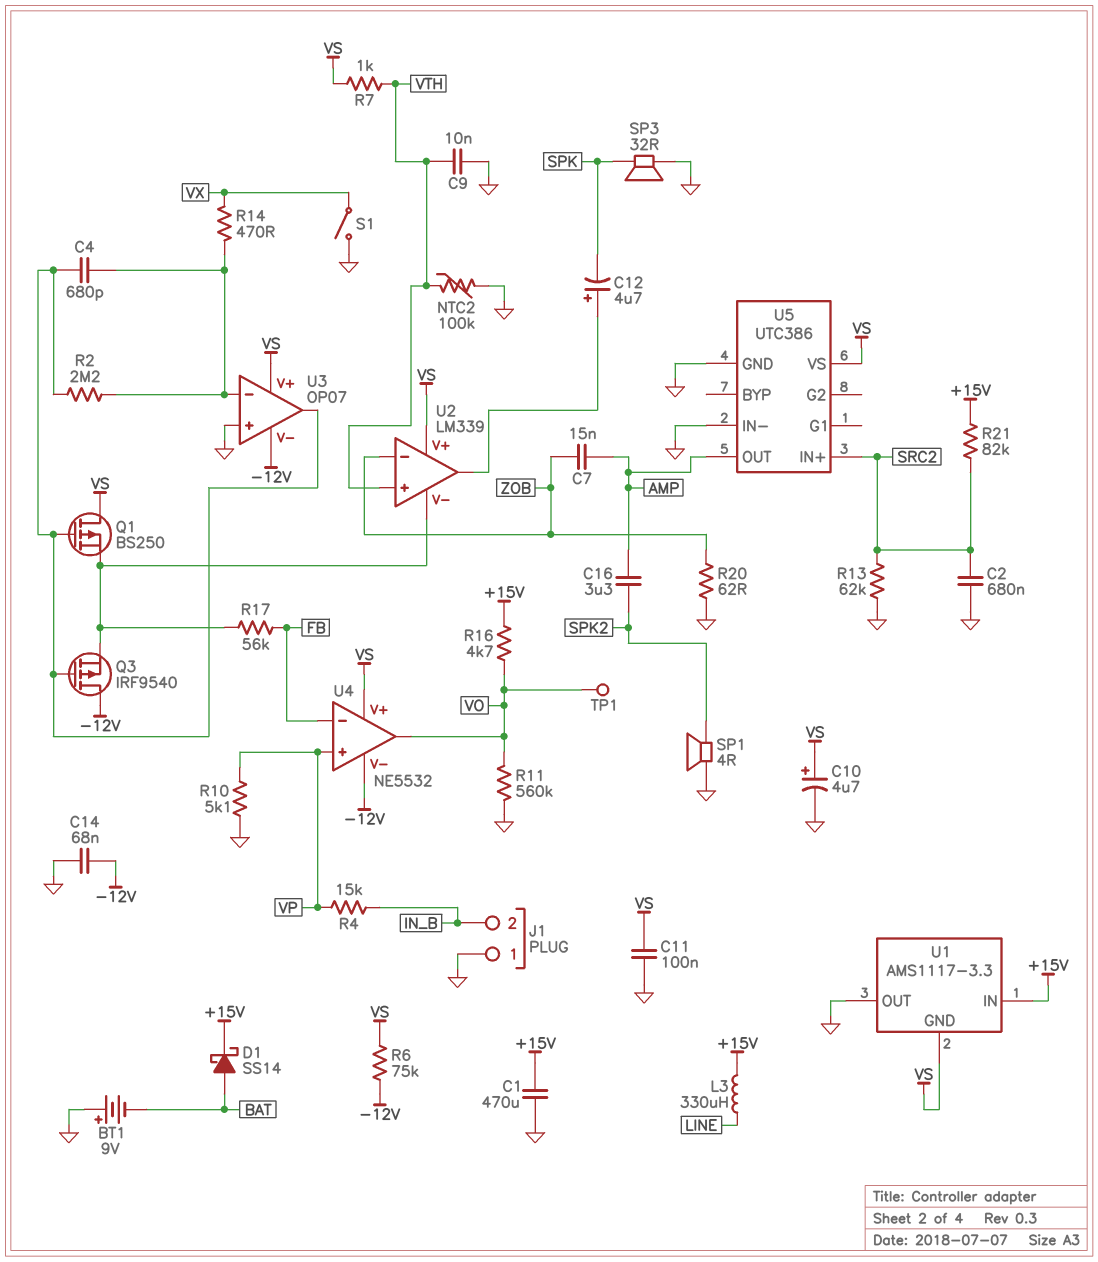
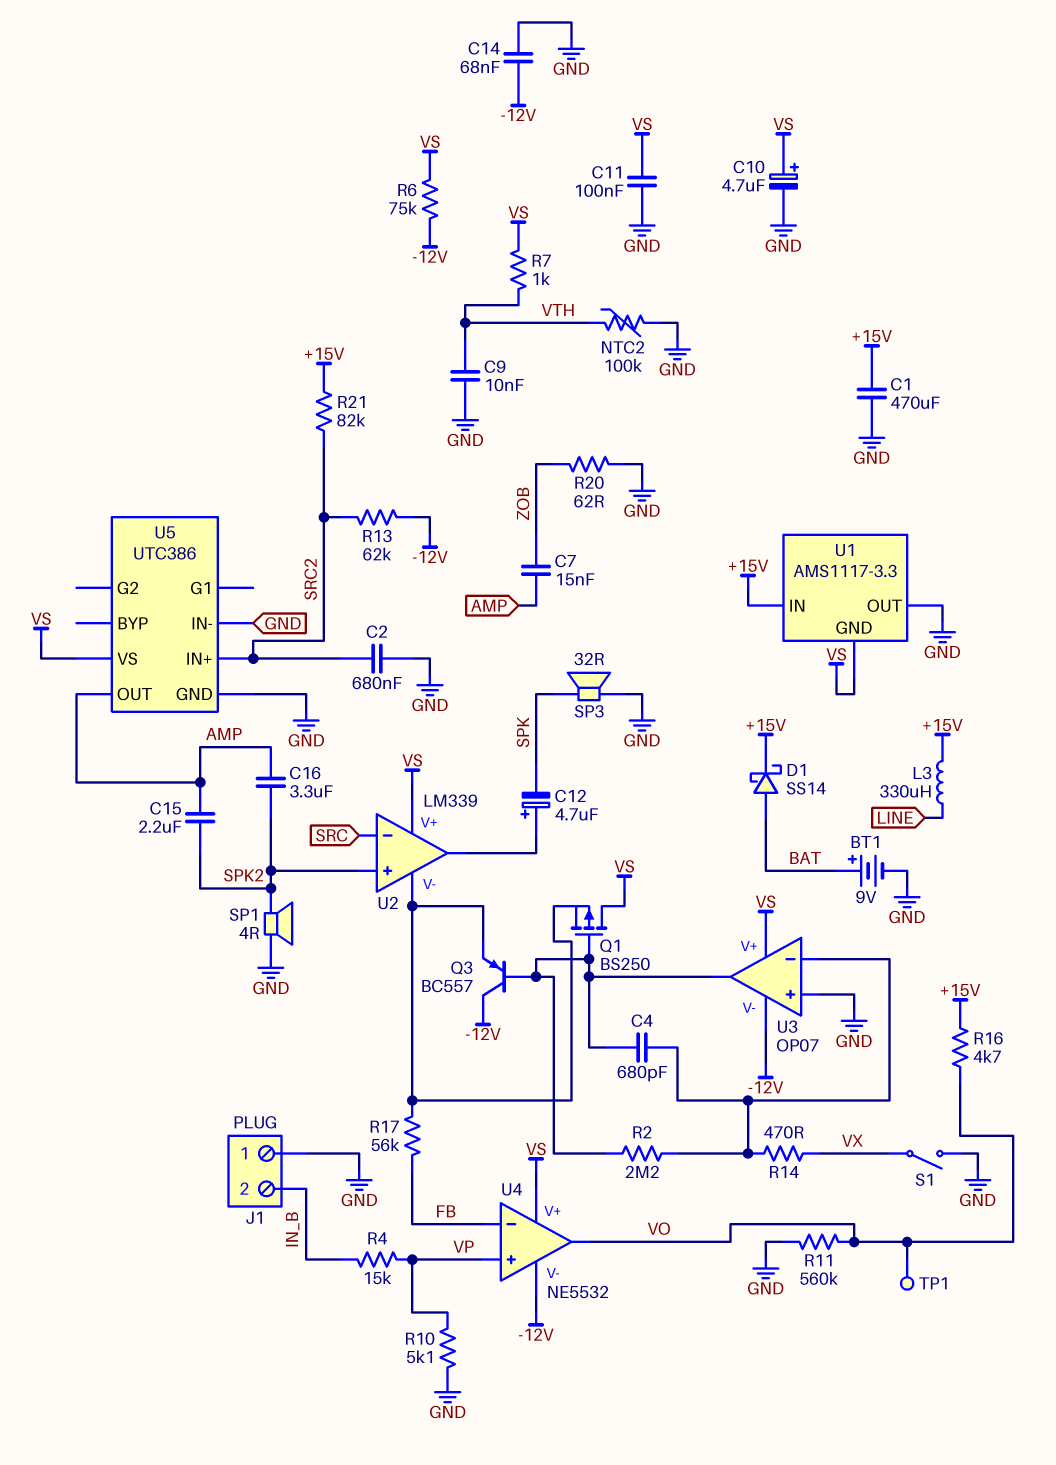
BT1: 9V (plus GND, minus BAT) -> 9V (plus BAT, minus GND)
C15: none -> 2.2uF (AMP, SPK2)
Q3: PMOS IRF9540 (G U3/out, D -12V, S U2/V-) -> PNP BC557 (B U3/out, C -12V, E U2/V-)
R13: 62k (GND, SRC2) -> 62k (-12V, SRC2)
U2 pin in+: VTH -> SPK2
U2 pin in-: ZOB -> SRC

